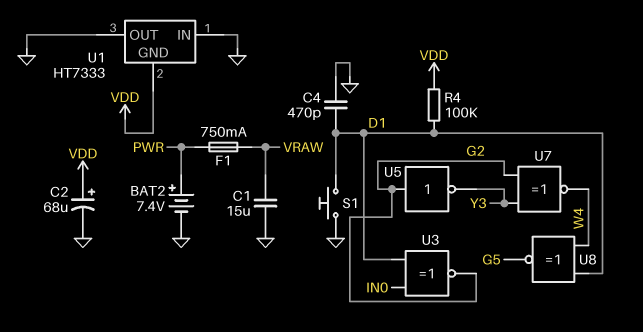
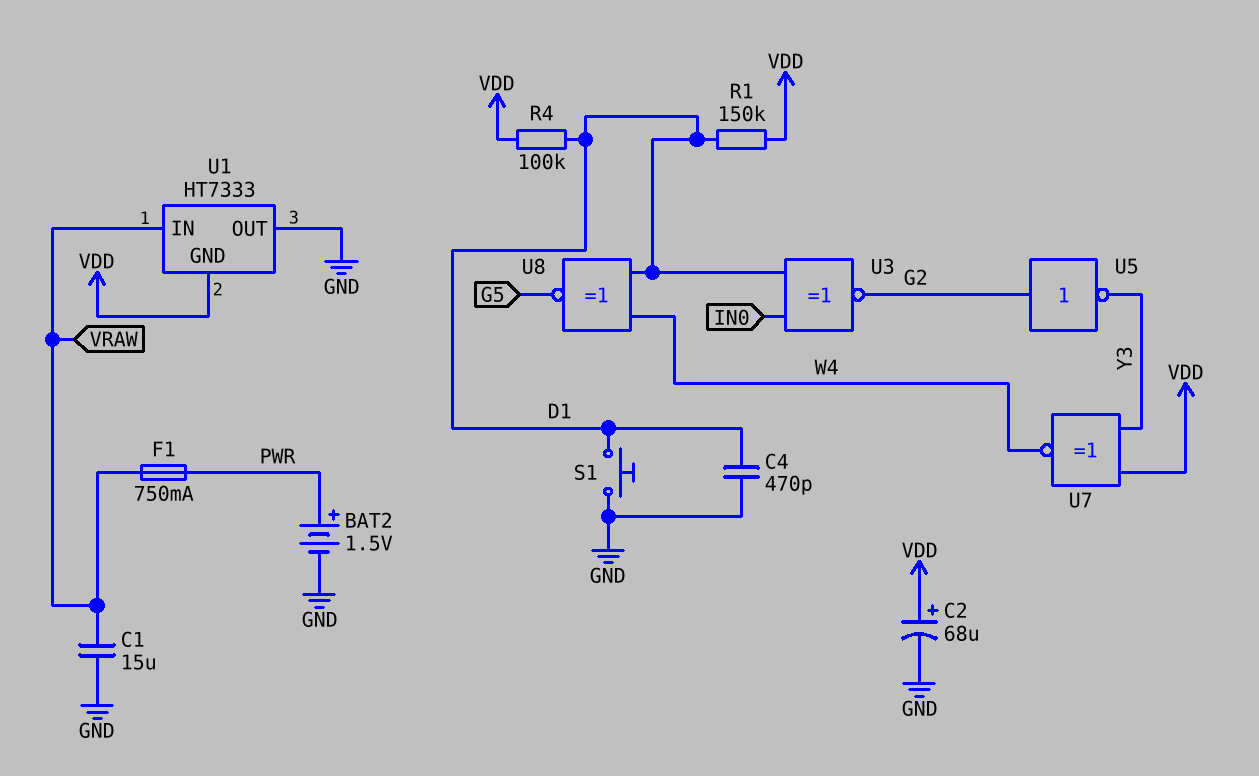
BAT2: 7.4V (plus PWR, minus GND) -> 1.5V (plus PWR, minus GND)
R1: none -> 150k (D1, VDD)
U1 pin IN: GND -> VRAW
U7: XNOR (in G2, in Y3, out W4) -> XNOR (in VDD, in Y3, out W4)

